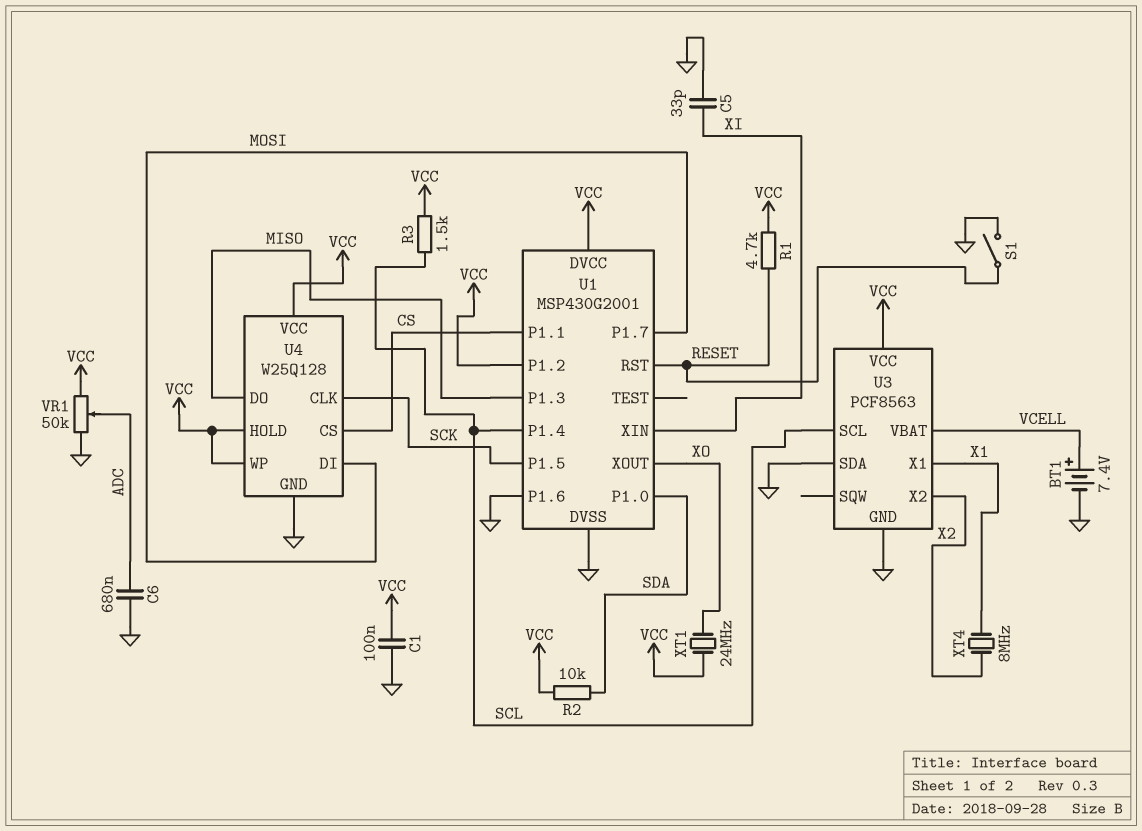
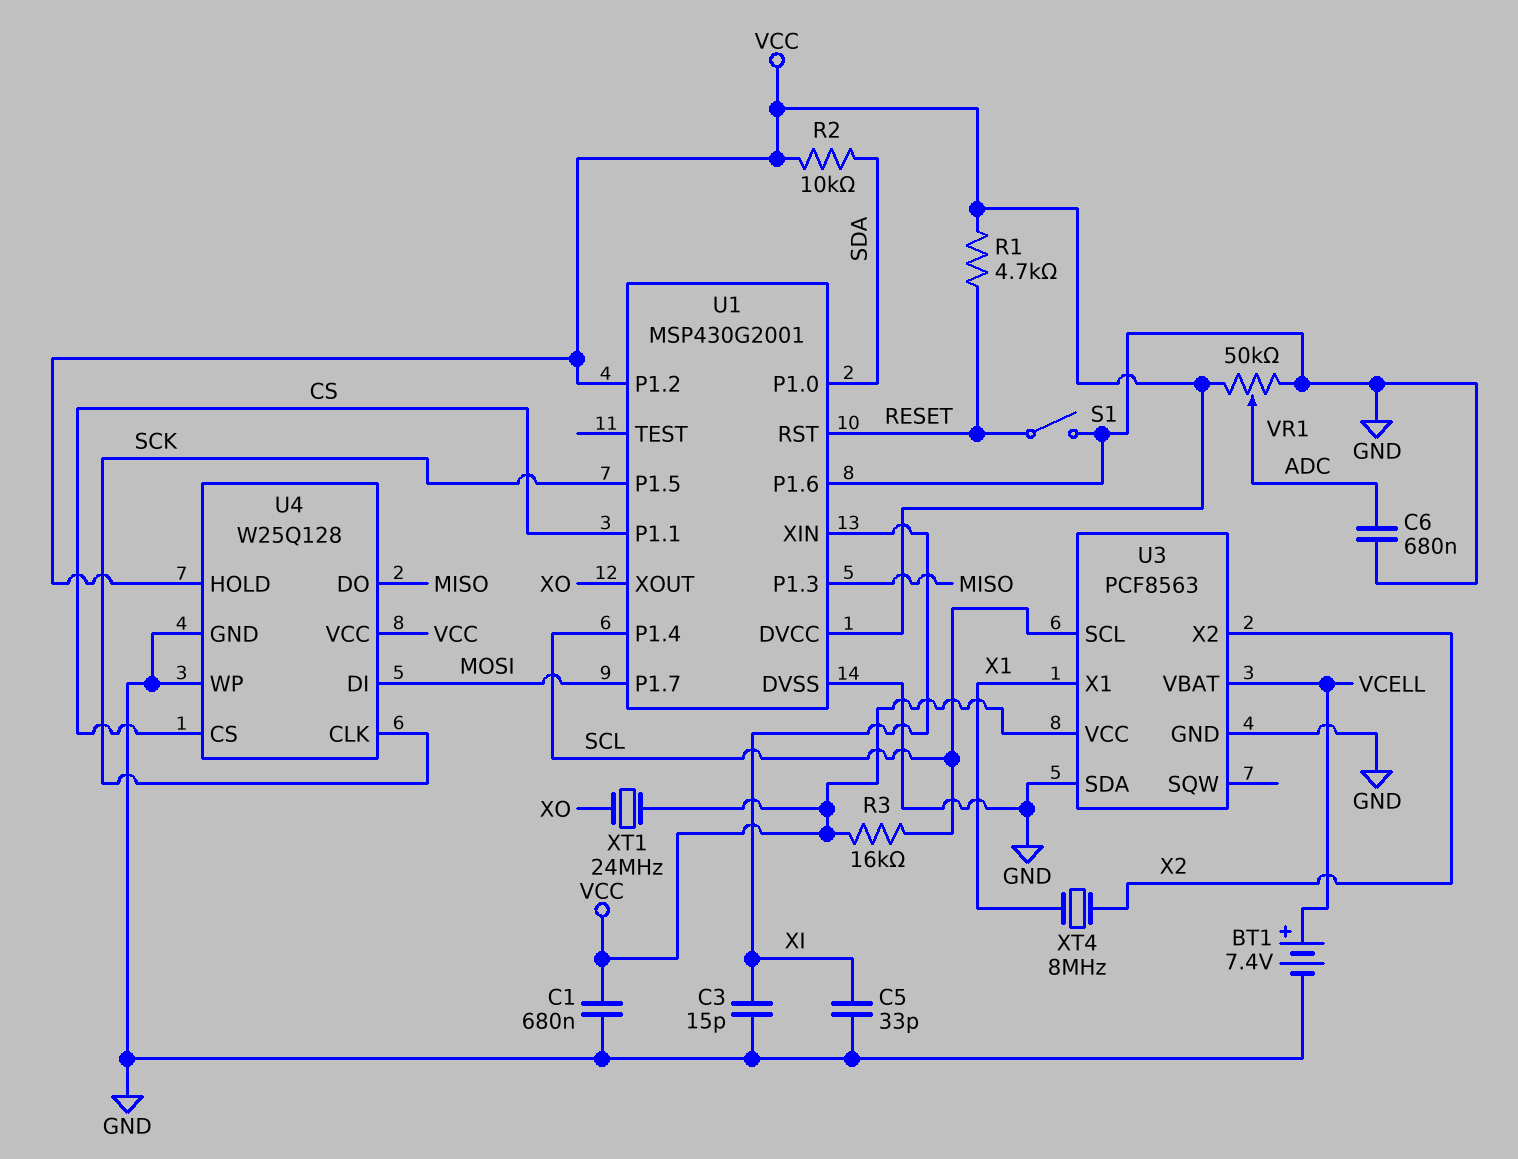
C1: 100nF (GND, VCC) -> 680nF (GND, VCC)
C3: none -> 15pF (GND, XI)
R3: 1.5k (SCL, VCC) -> 16k (SCL, VCC)
U4 pin WP: VCC -> GND

